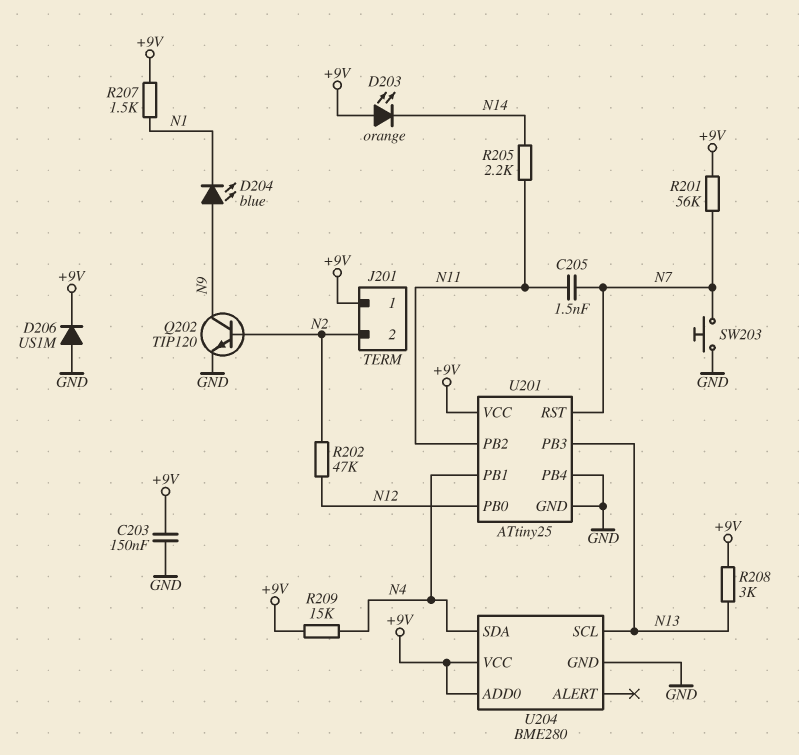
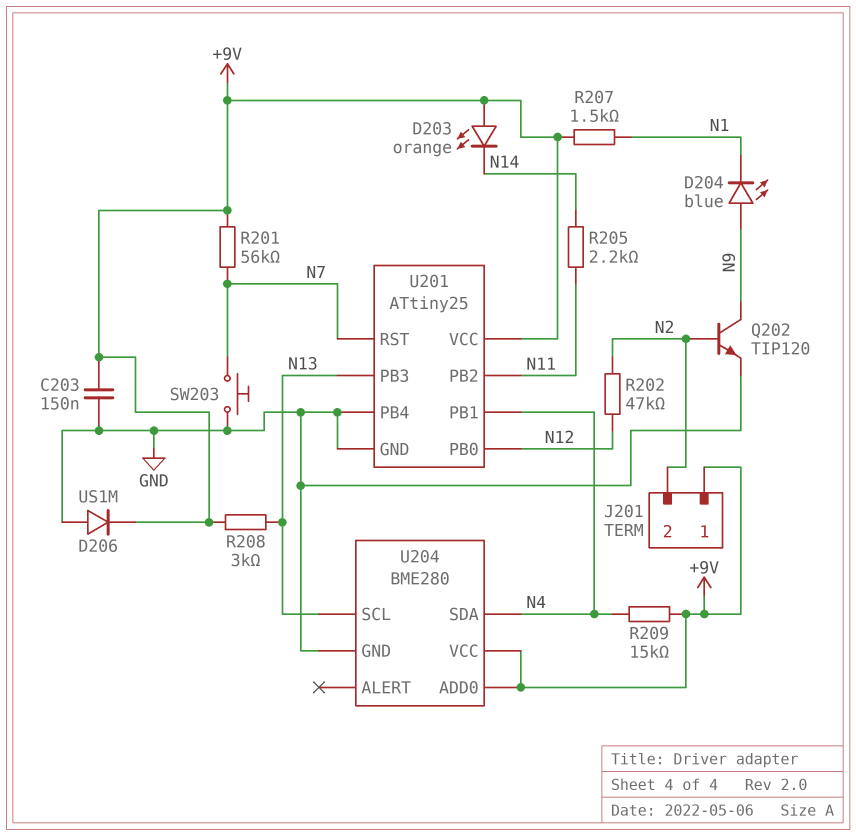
C205: 1.5nF (N7, N11) -> none

